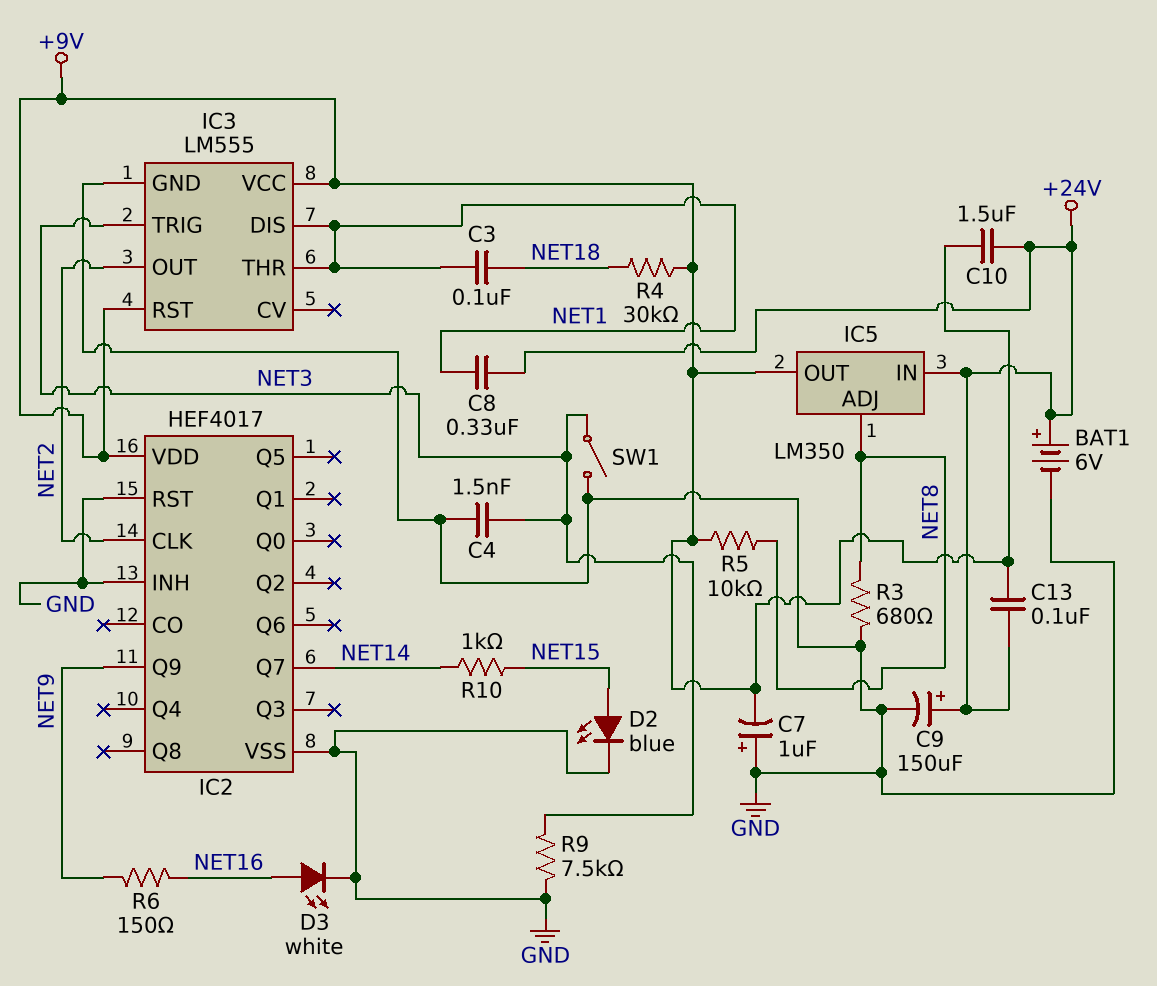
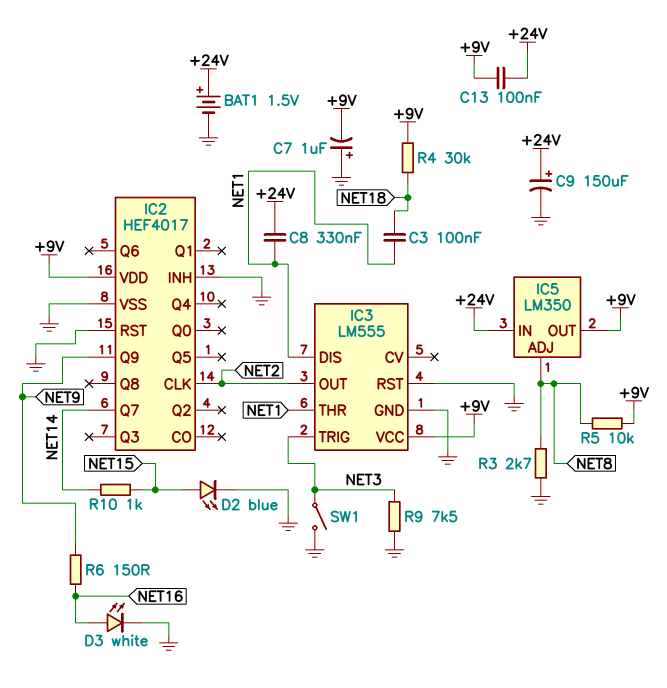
BAT1: 6V (plus +24V, minus GND) -> 1.5V (plus +24V, minus GND)
C4: 1.5nF (GND, NET3) -> none
C10: 1.5uF (+9V, +24V) -> none
IC3 pin RST: +9V -> GND
R3: 680 (GND, NET8) -> 2.7k (GND, NET8)

